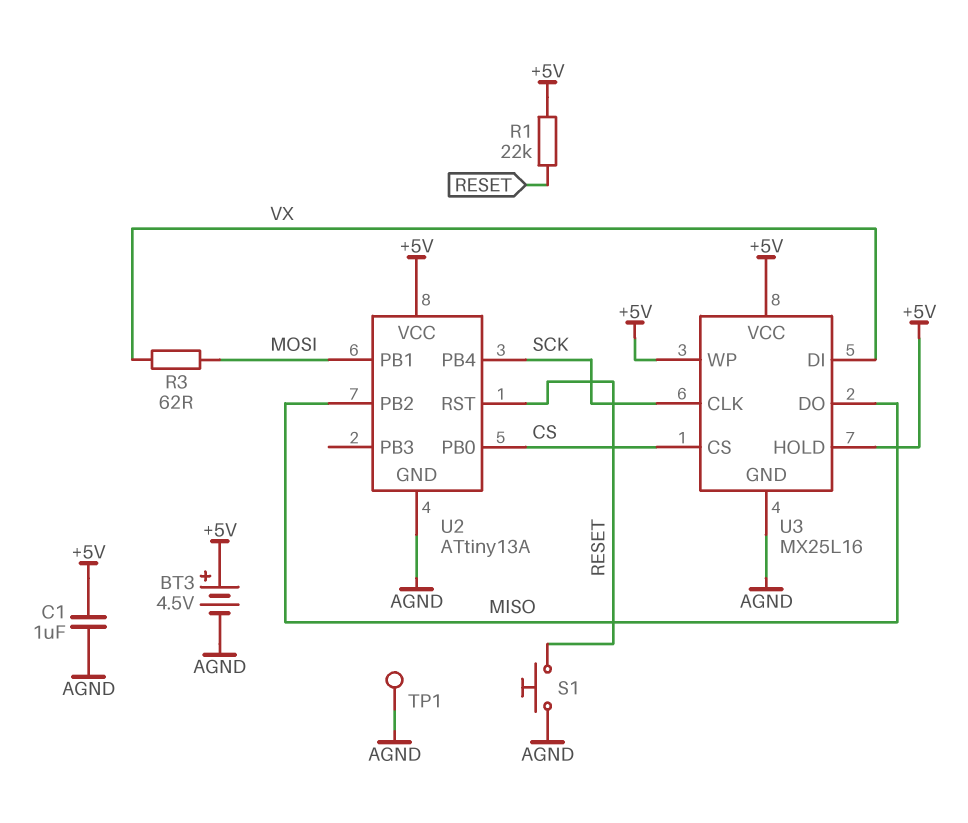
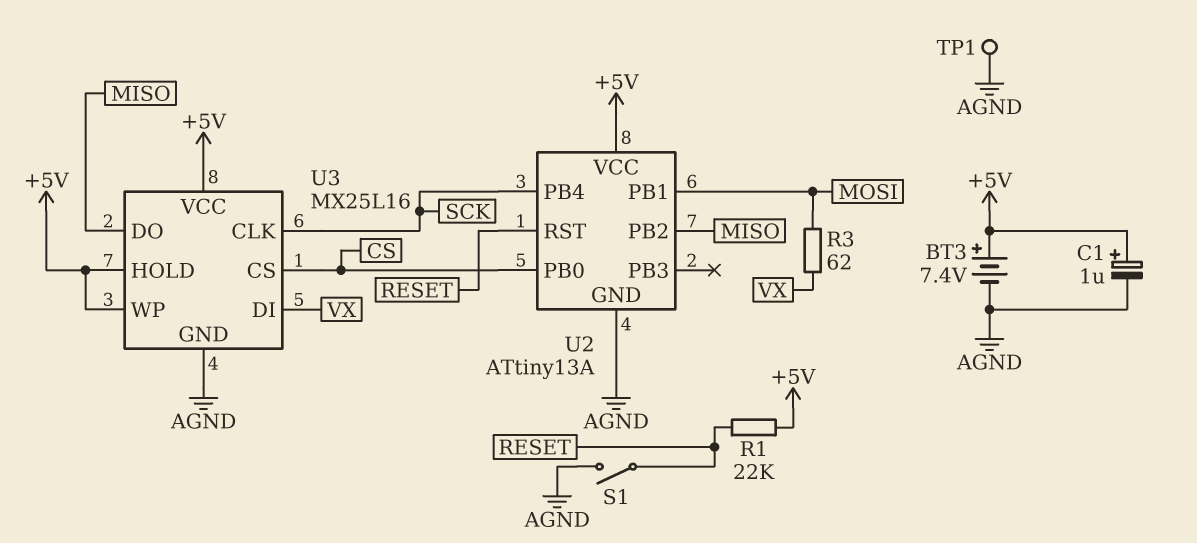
BT3: 4.5V (plus +5V, minus AGND) -> 7.4V (plus +5V, minus AGND)
C1: 1uF (+5V, AGND) -> 1uF (plus +5V, minus AGND)
S1: button (AGND, RESET) -> switch (AGND, RESET)

